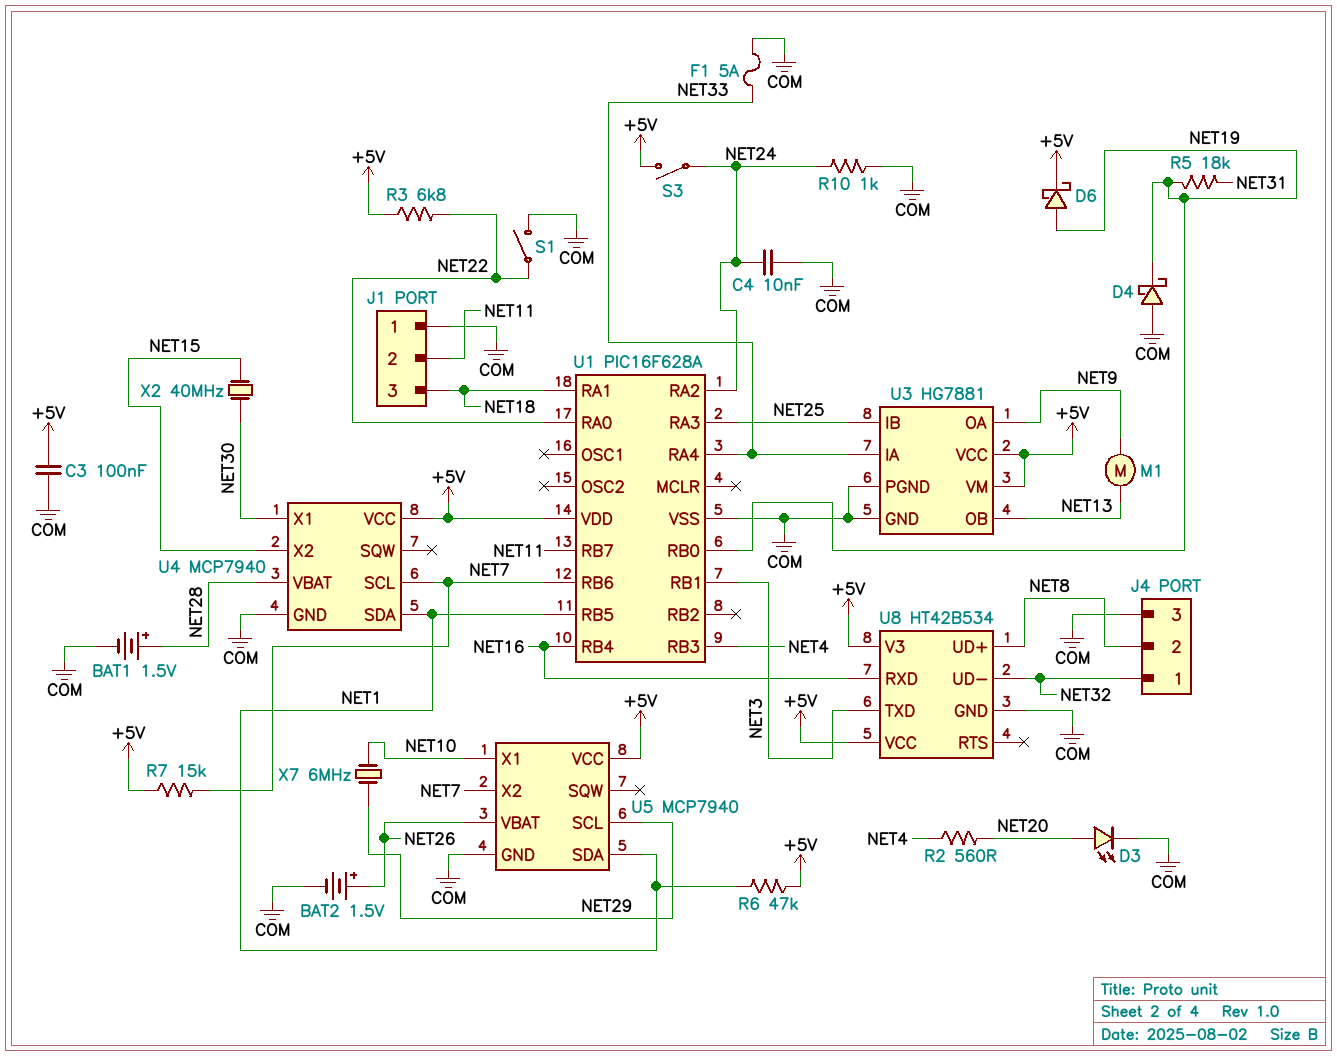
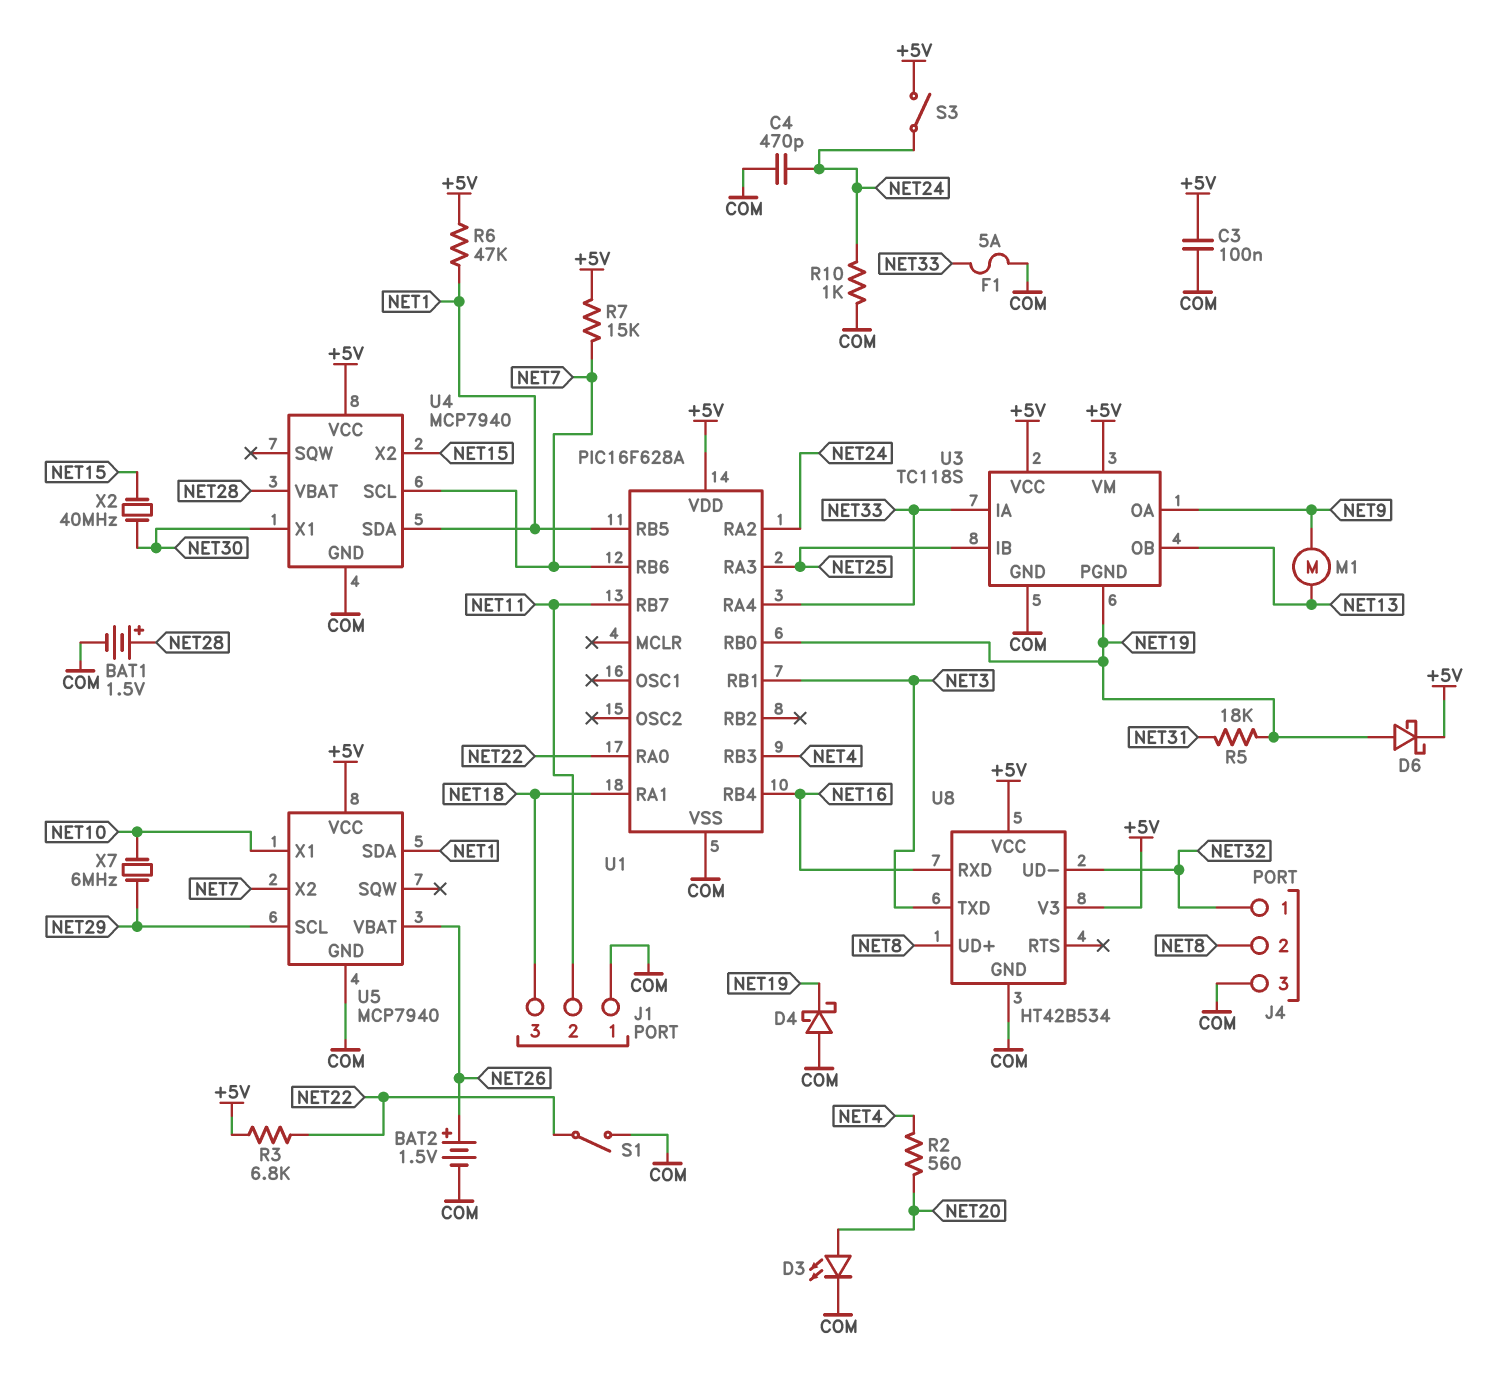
C4: 10nF (COM, NET24) -> 470pF (COM, NET24)
U3: HG7881 -> TC118S
U3 pin PGND: COM -> NET19

